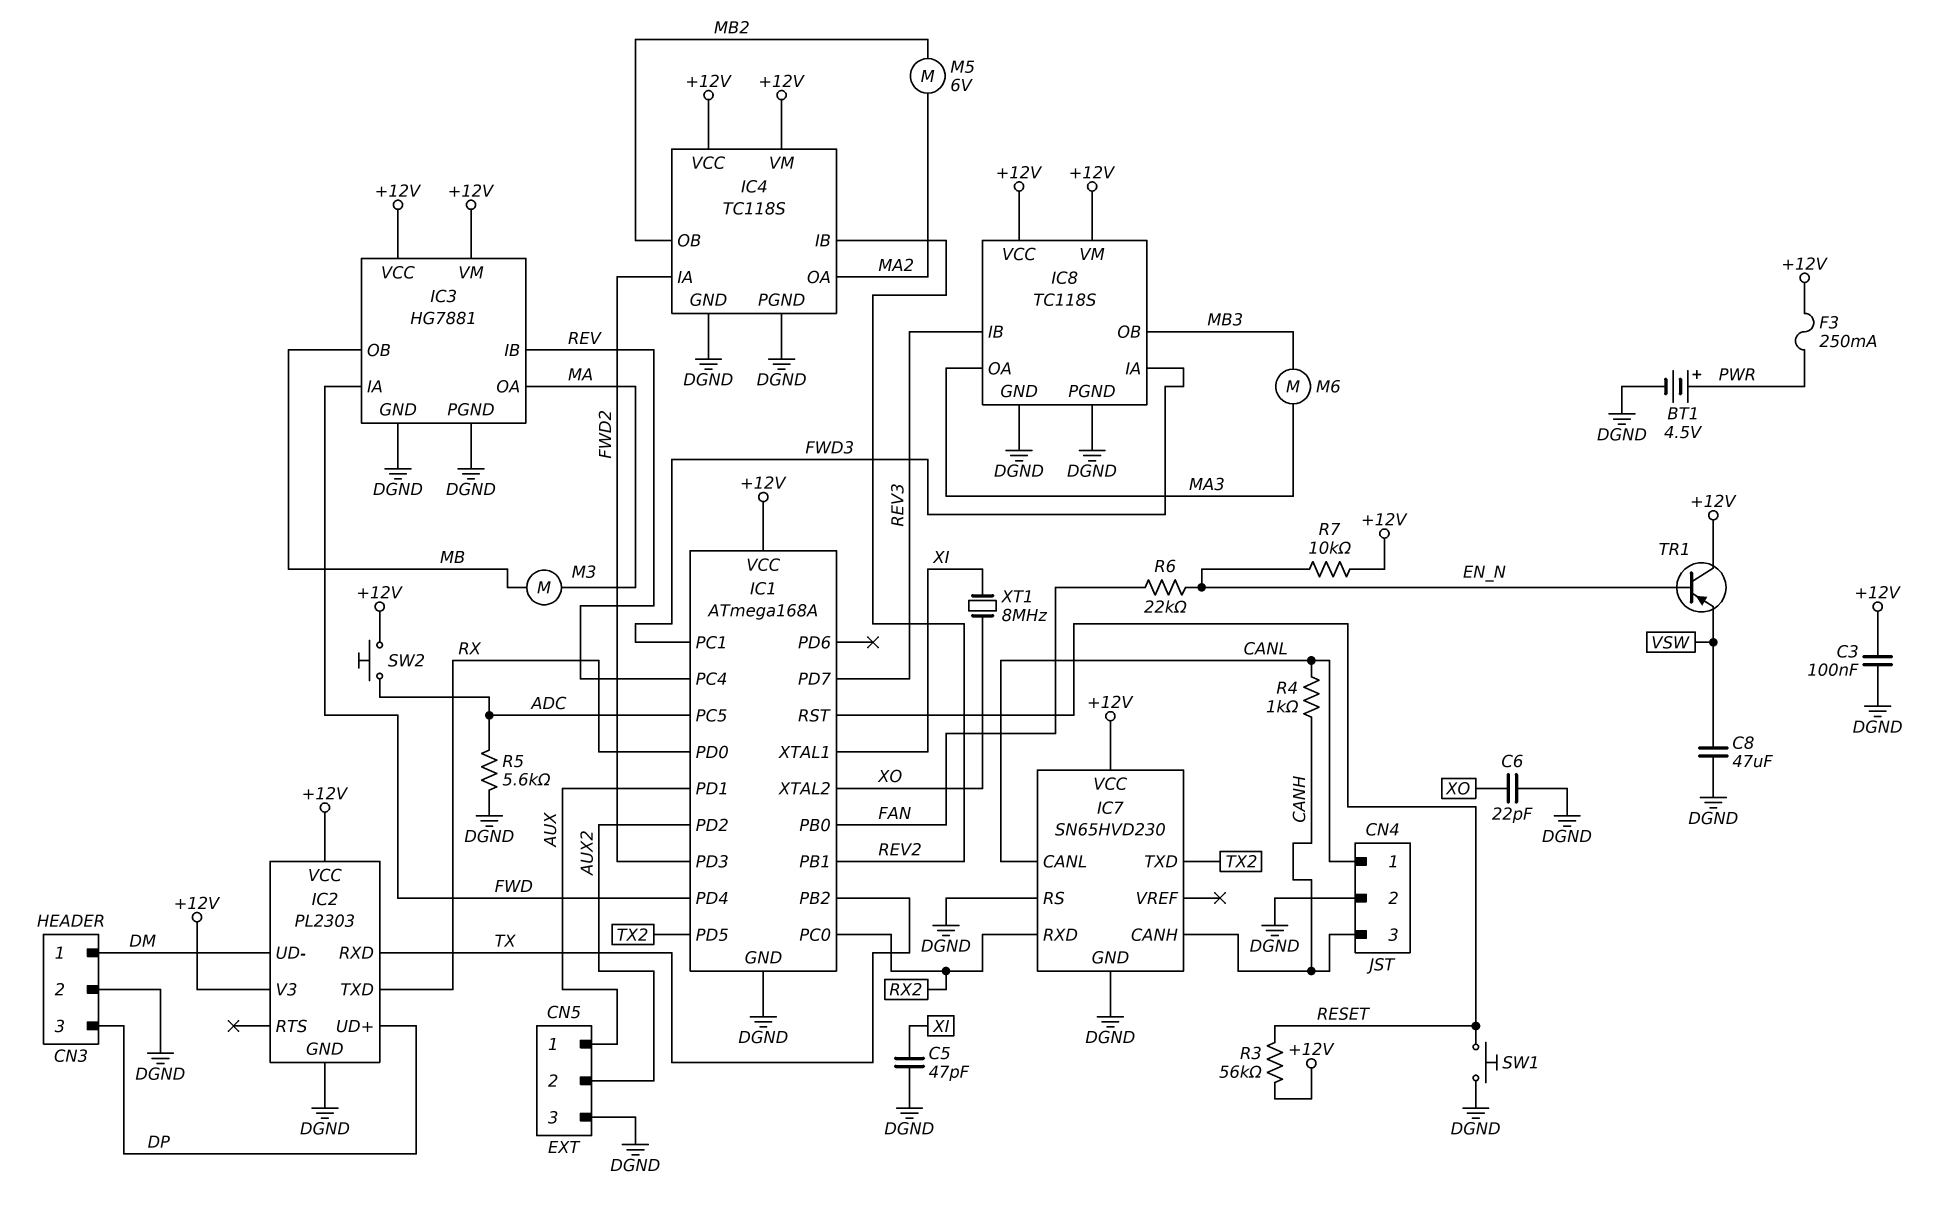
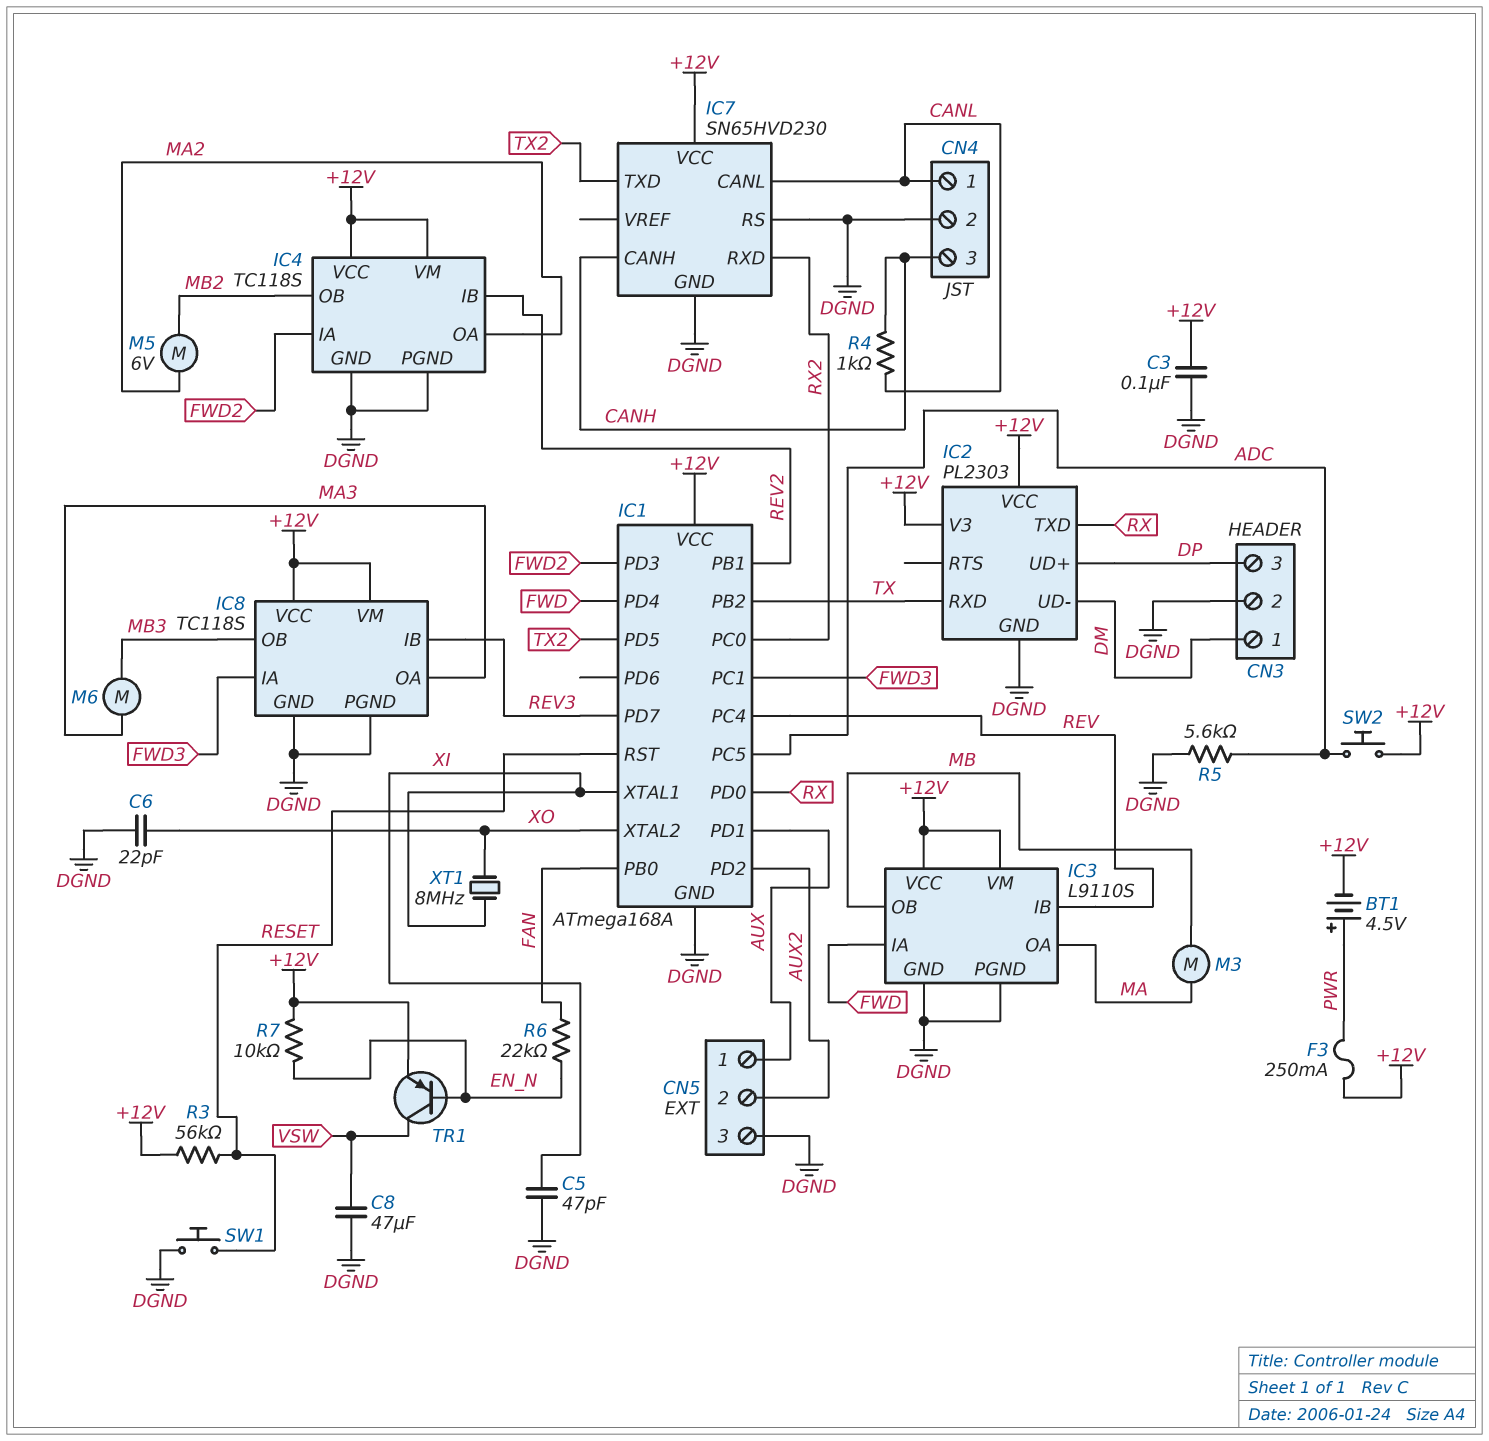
BT1: 4.5V (plus PWR, minus DGND) -> 4.5V (plus PWR, minus +12V)
IC3: HG7881 -> L9110S
TR1: PNP (B EN_N, C +12V, E VSW) -> PNP (B EN_N, C VSW, E +12V)

